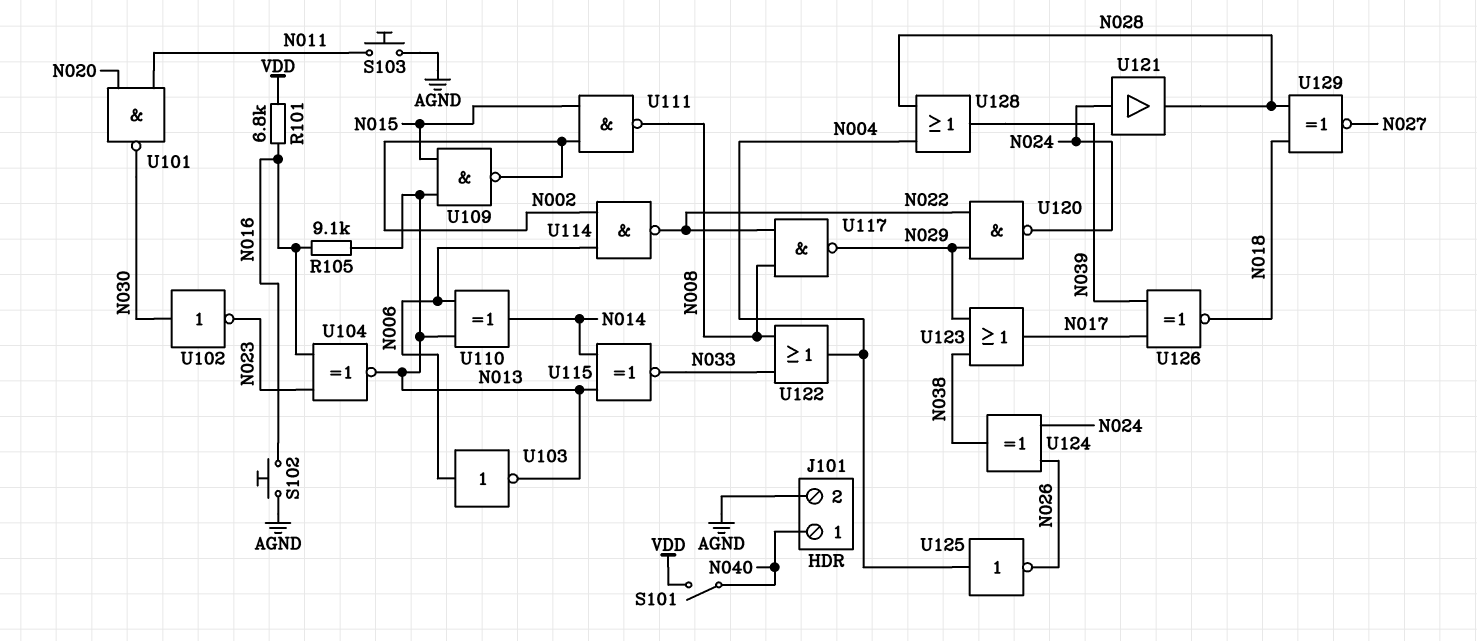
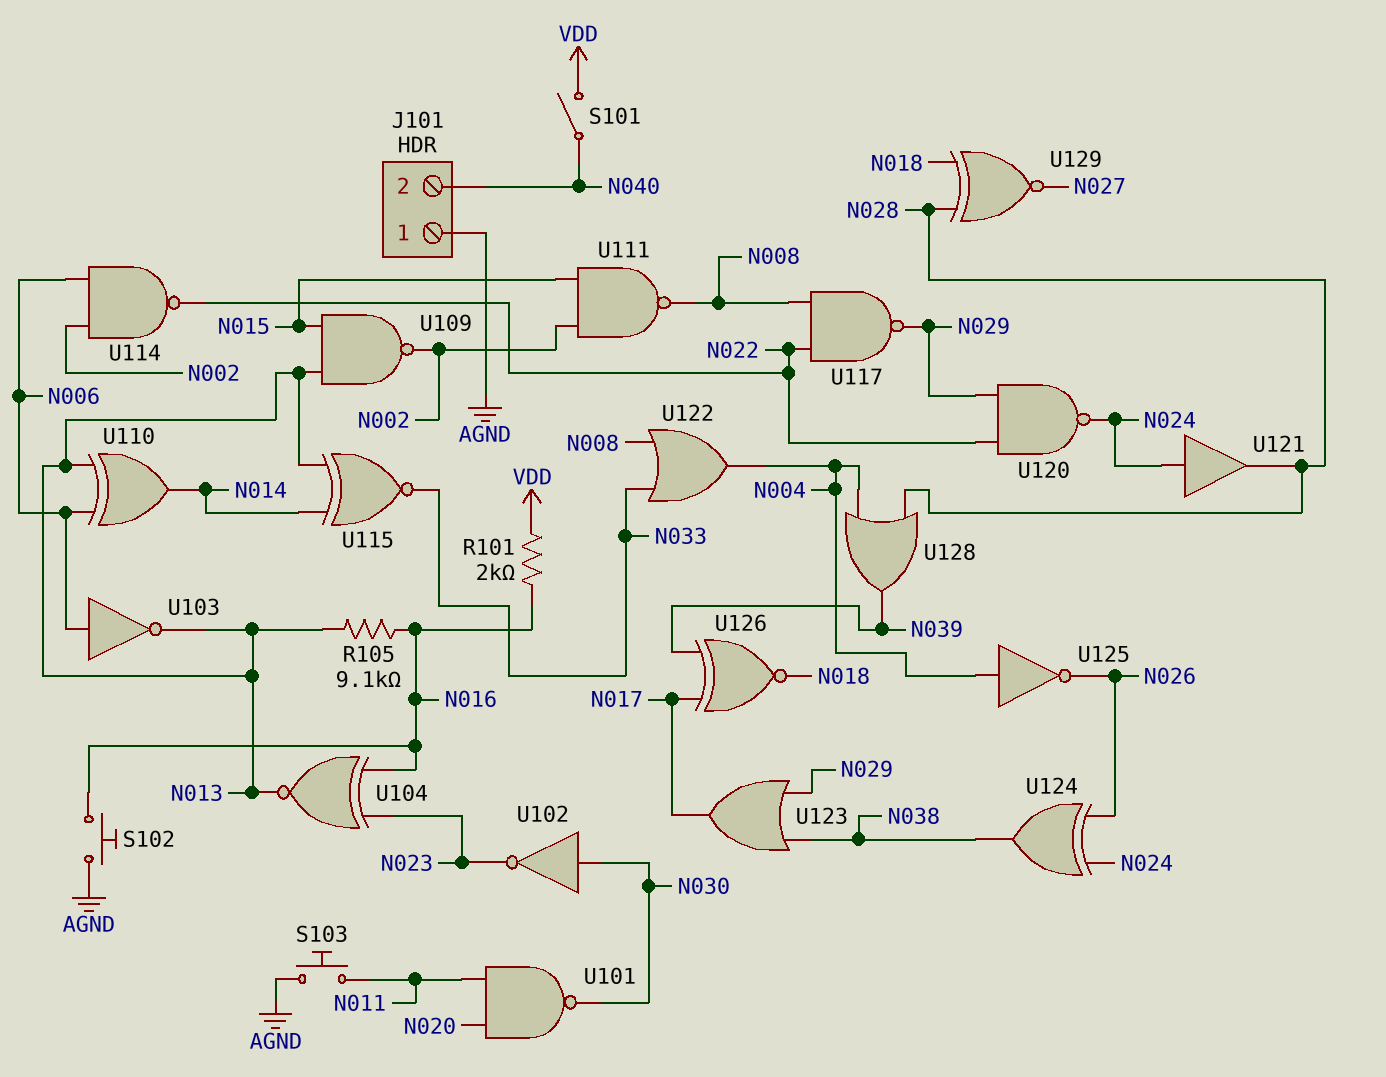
J101 pin 1: N040 -> AGND
J101 pin 2: AGND -> N040
R101: 6.8k (N016, VDD) -> 2k (N016, VDD)

